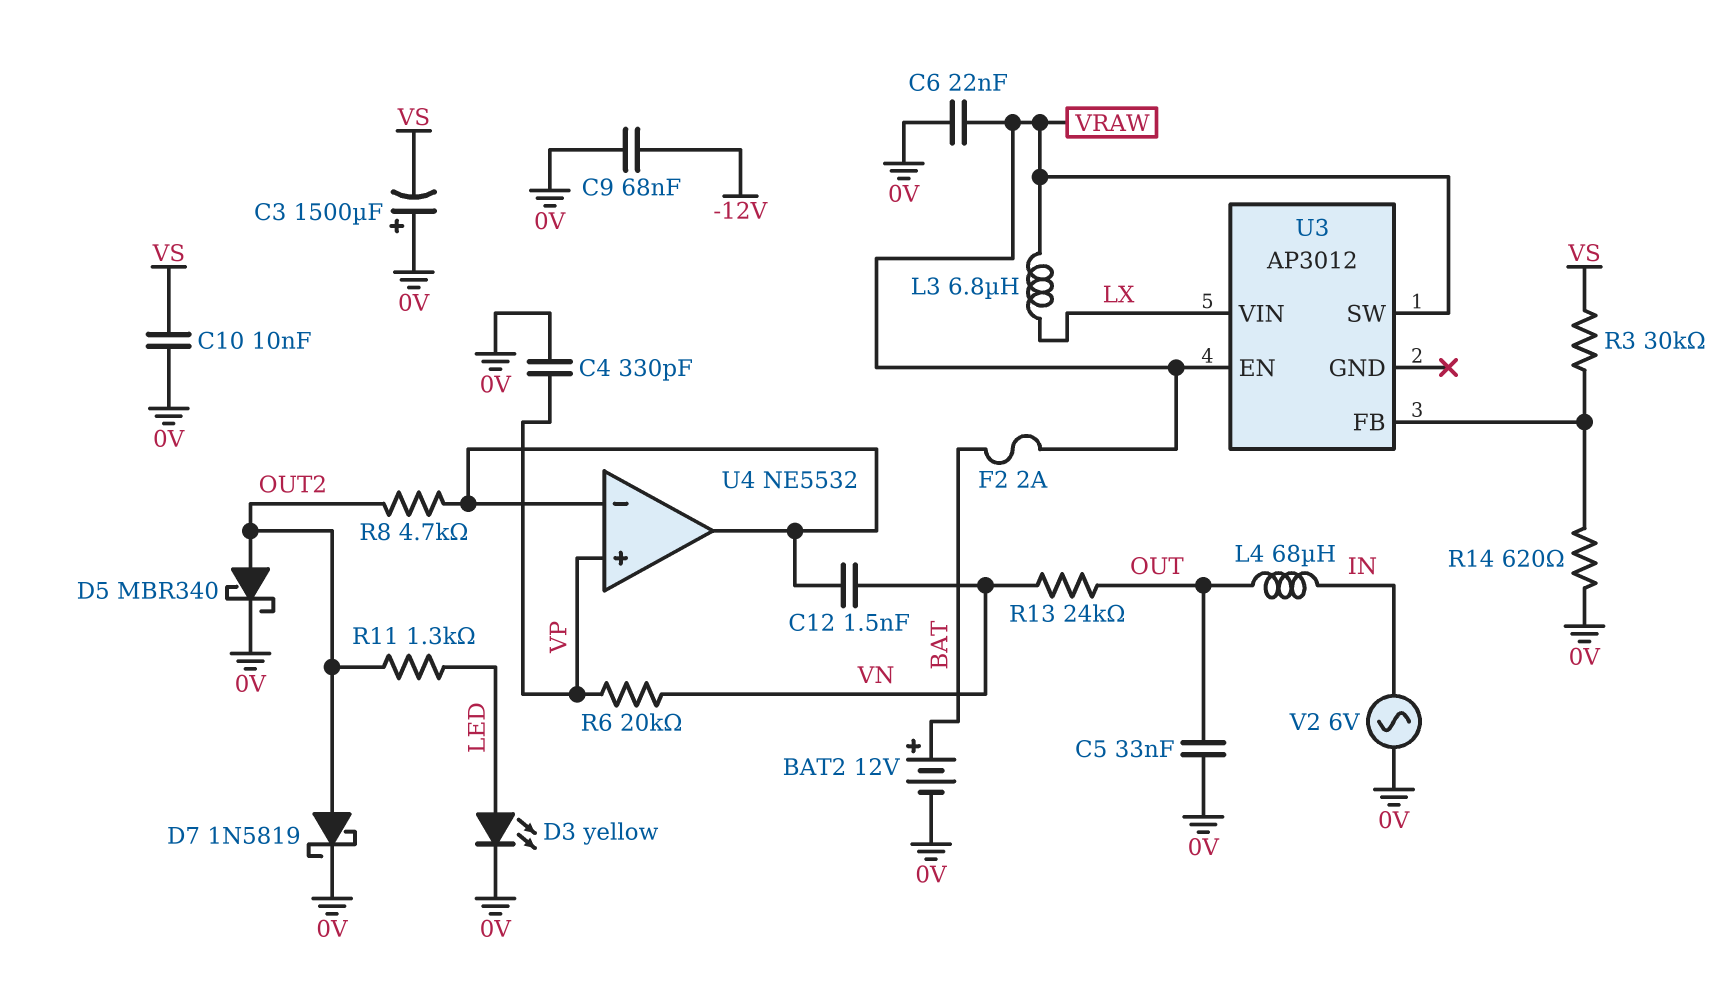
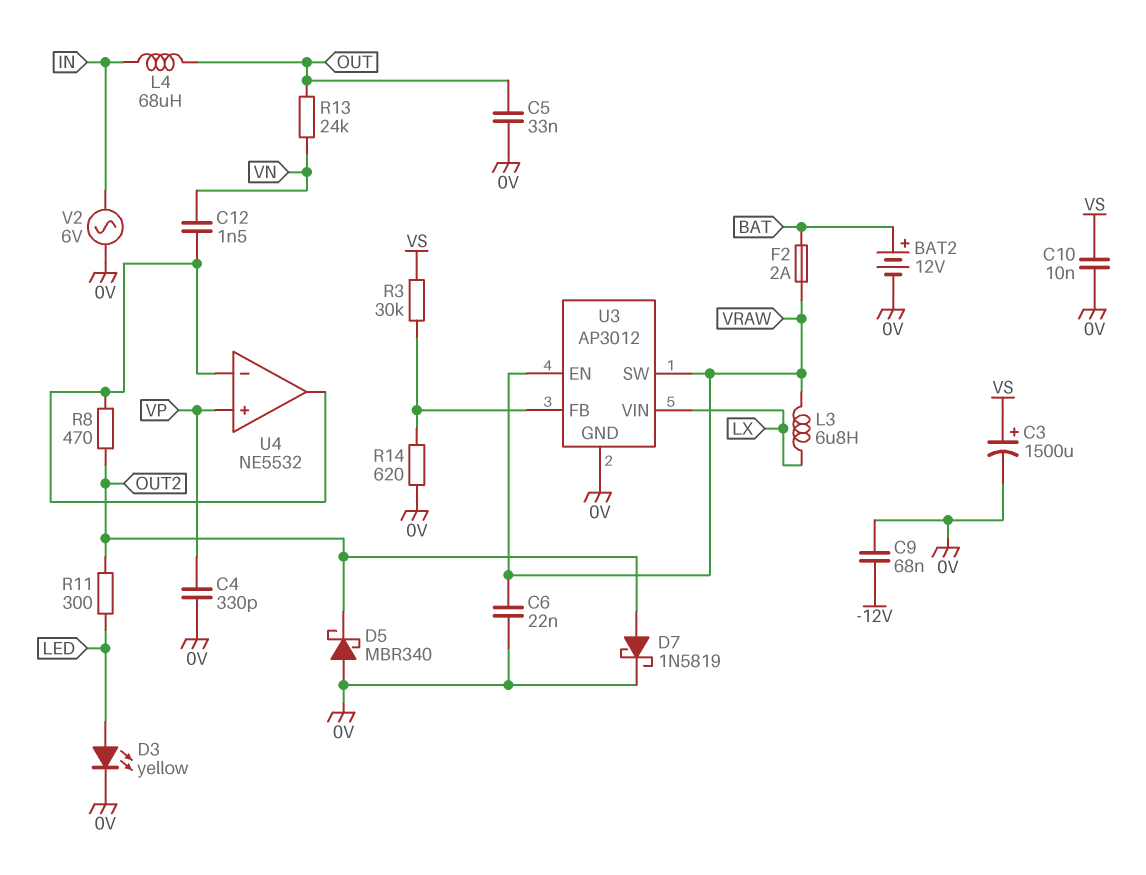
C3: 1500uF (plus 0V, minus VS) -> 1500uF (plus VS, minus 0V)
D5: schottky MBR340 (A OUT2, K 0V) -> schottky MBR340 (A 0V, K OUT2)
R6: 20k (VN, VP) -> none
R8: 4.7k (OUT2, U4/in-) -> 470 (OUT2, U4/in-)
R11: 1.3k (LED, OUT2) -> 300 (LED, OUT2)
U3 pin GND: none -> 0V

